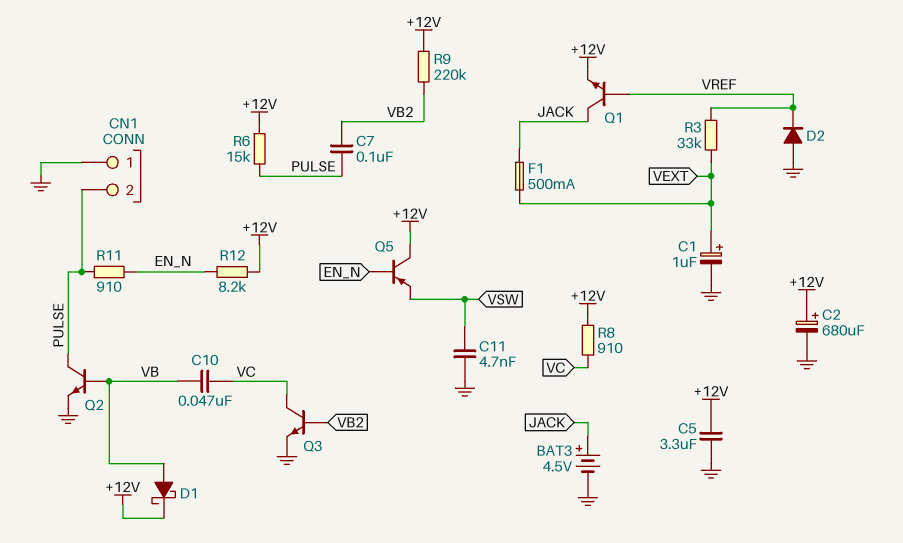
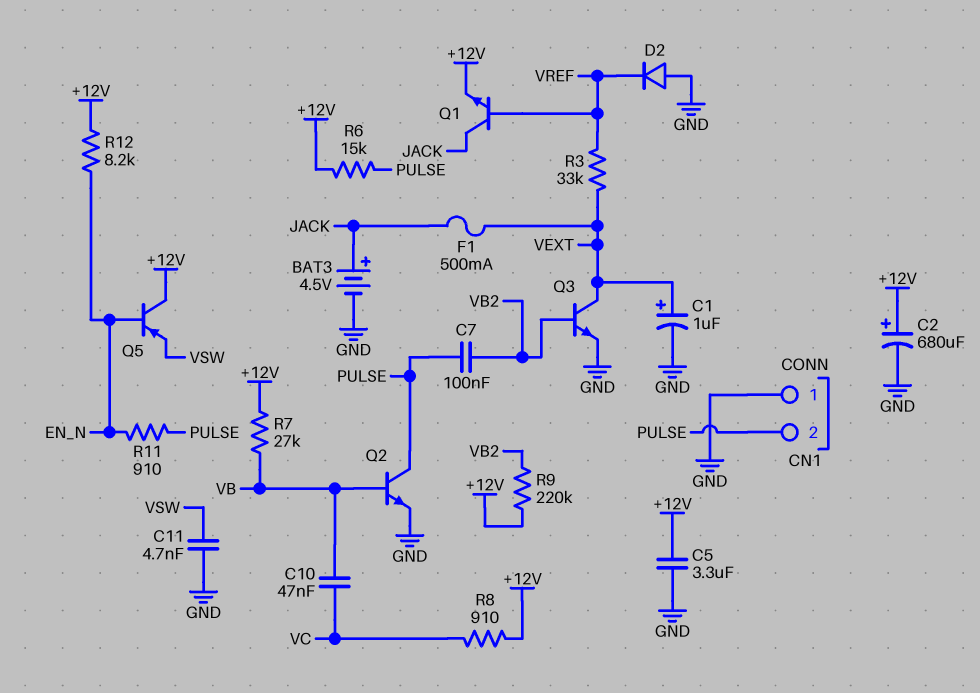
D1: schottky (A VB, K +12V) -> none
Q3: NPN (B VB2, C VC, E GND) -> NPN (B VB2, C VEXT, E GND)
R7: none -> 27k (+12V, VB)

